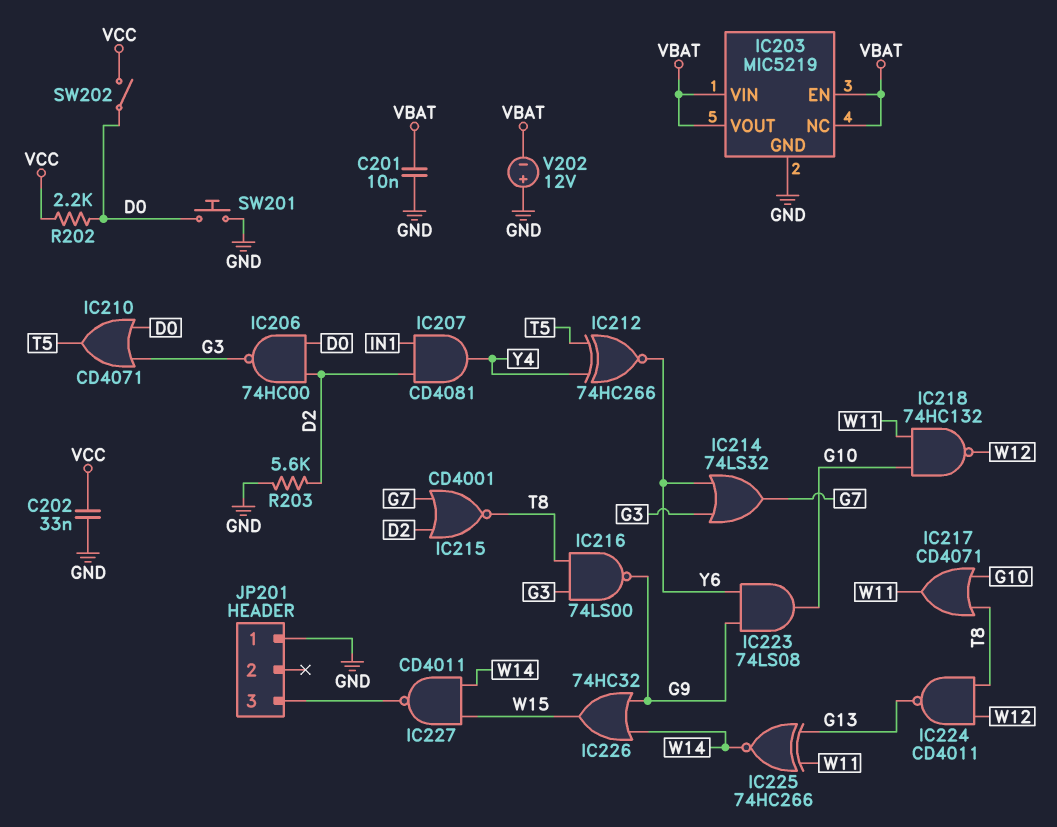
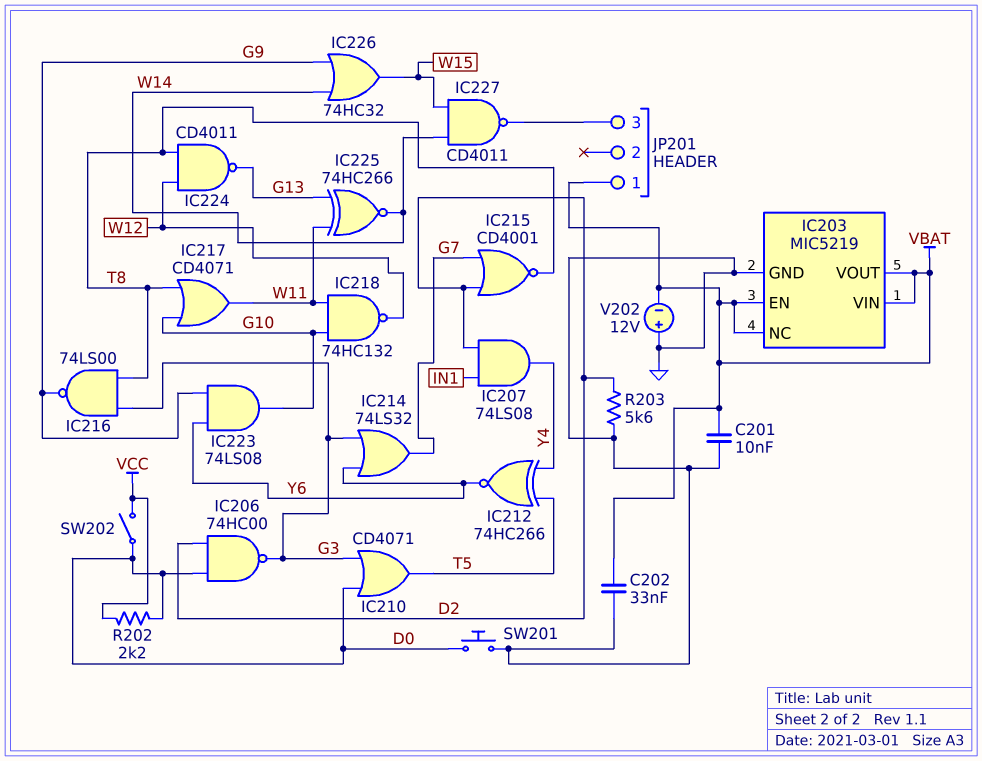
C202: 33nF (GND, VCC) -> 33nF (GND, VBAT)
IC207: AND CD4081 (in D2, in IN1, out Y4) -> AND 74LS08 (in D2, in IN1, out Y4)
JP201 pin 1: GND -> VBAT

